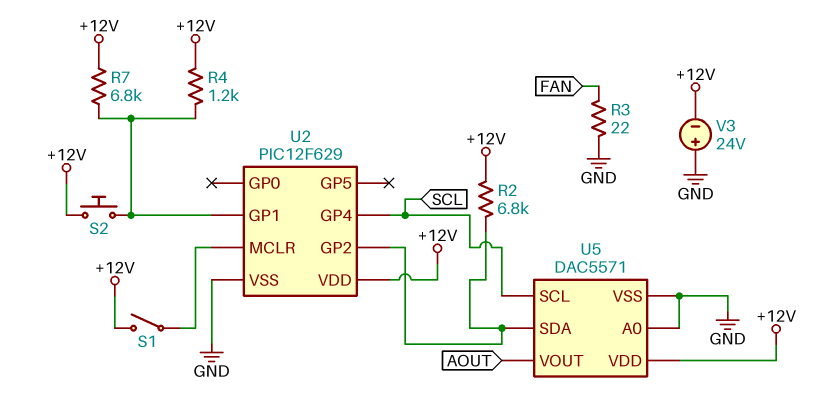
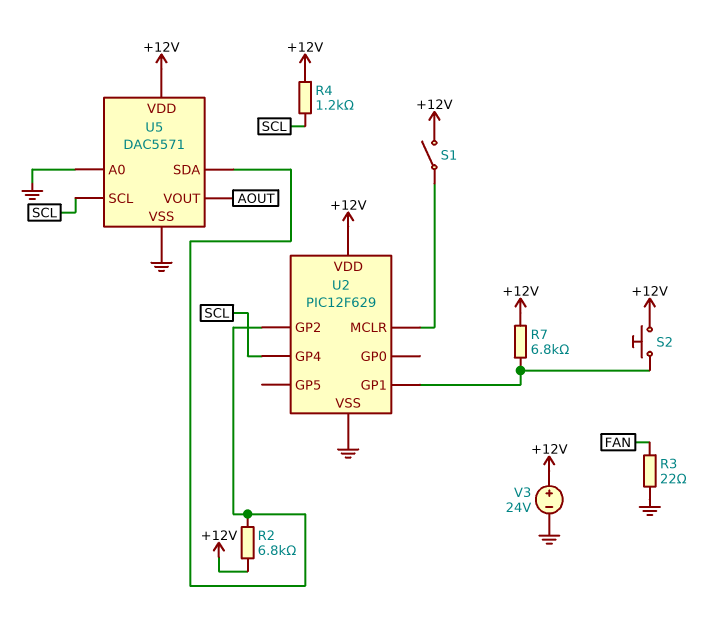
R4: 1.2k (+12V, U2/GP1) -> 1.2k (+12V, SCL)
V3: 24V (plus GND, minus +12V) -> 24V (plus +12V, minus GND)

